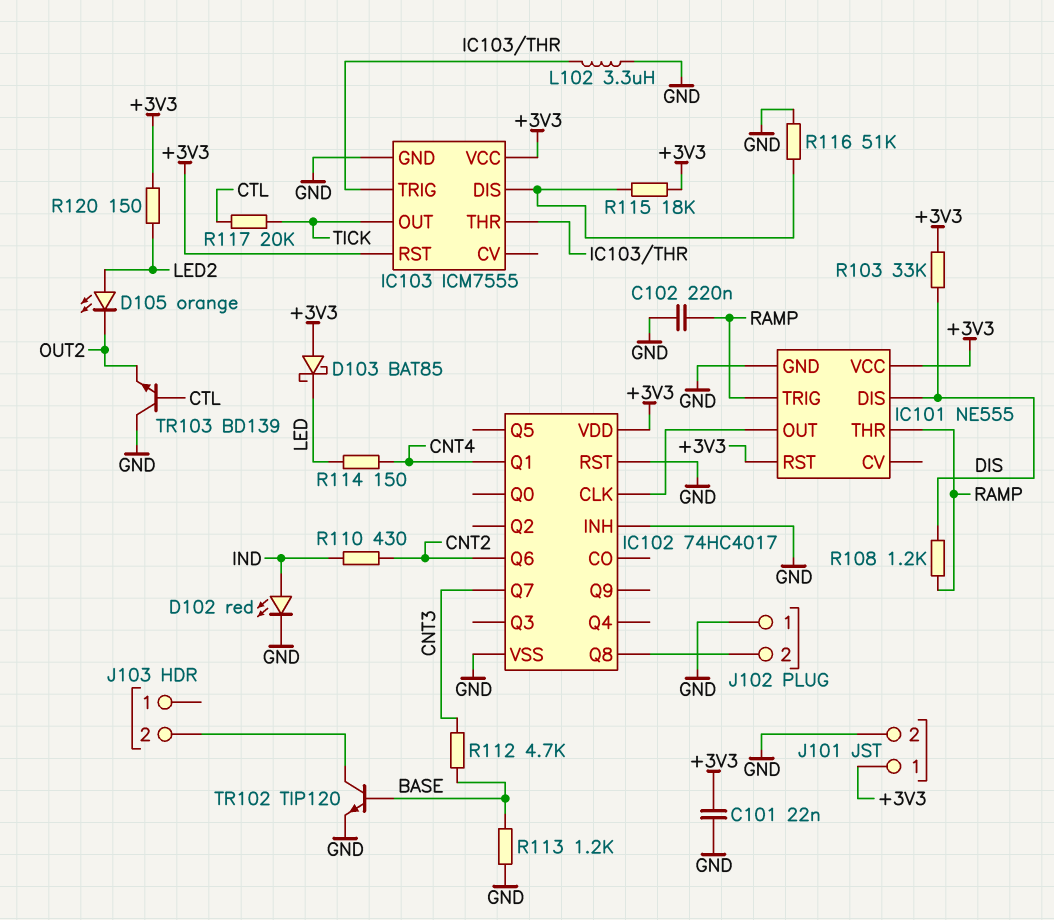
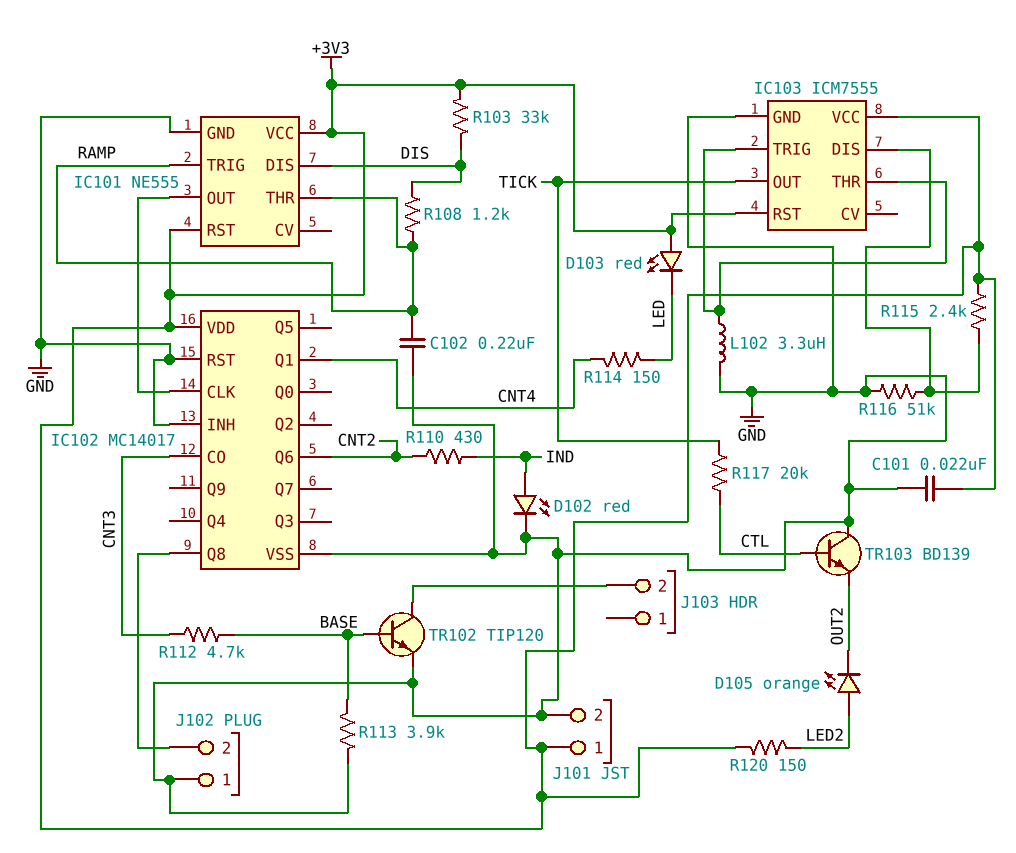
D103: schottky BAT85 (A +3V3, K LED) -> LED red (A +3V3, K LED)
IC102: 74HC4017 -> MC14017
IC102 pin CO: none -> CNT3
IC102 pin Q7: CNT3 -> none
R113: 1.2k (BASE, GND) -> 3.9k (BASE, GND)
R115: 18k (+3V3, IC103/DIS) -> 2.4k (+3V3, IC103/DIS)

